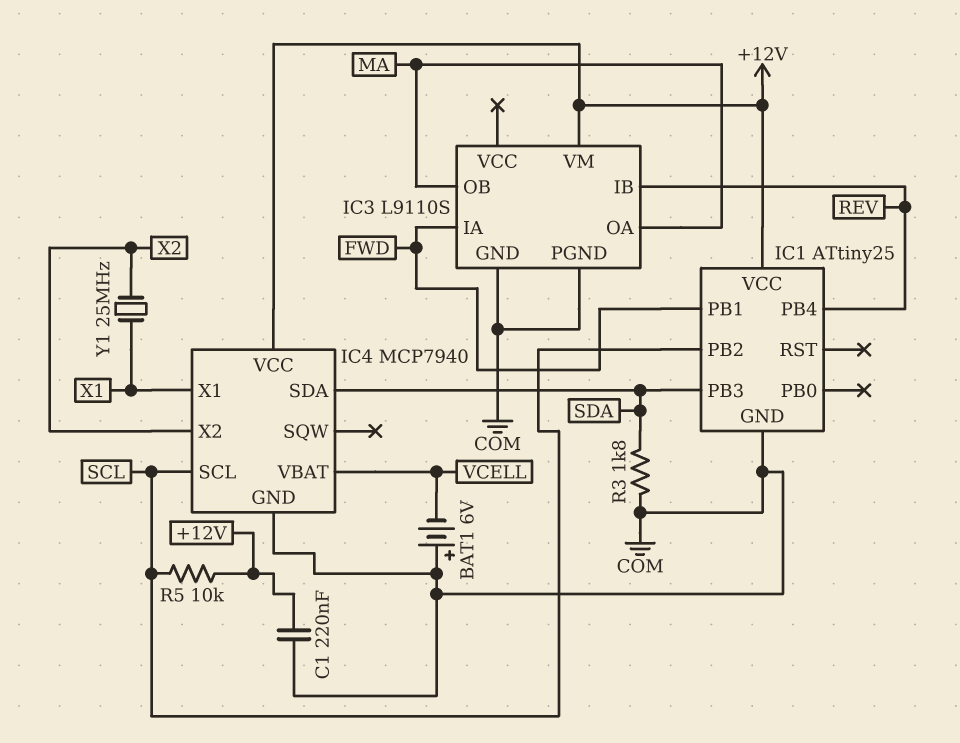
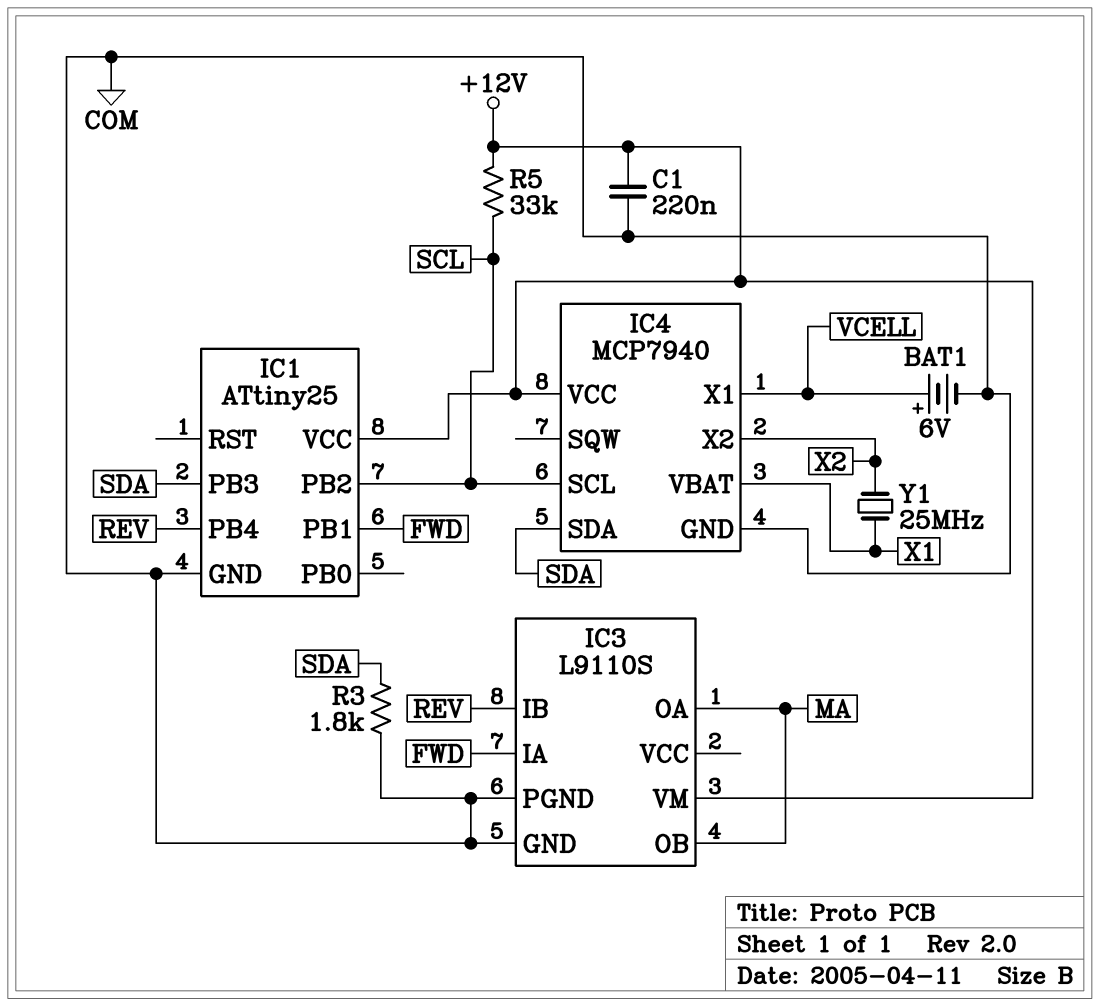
BAT1: 6V (plus COM, minus VCELL) -> 6V (plus VCELL, minus COM)
IC4 pin VBAT: VCELL -> X1
IC4 pin X1: X1 -> VCELL
R5: 10k (+12V, SCL) -> 33k (+12V, SCL)

